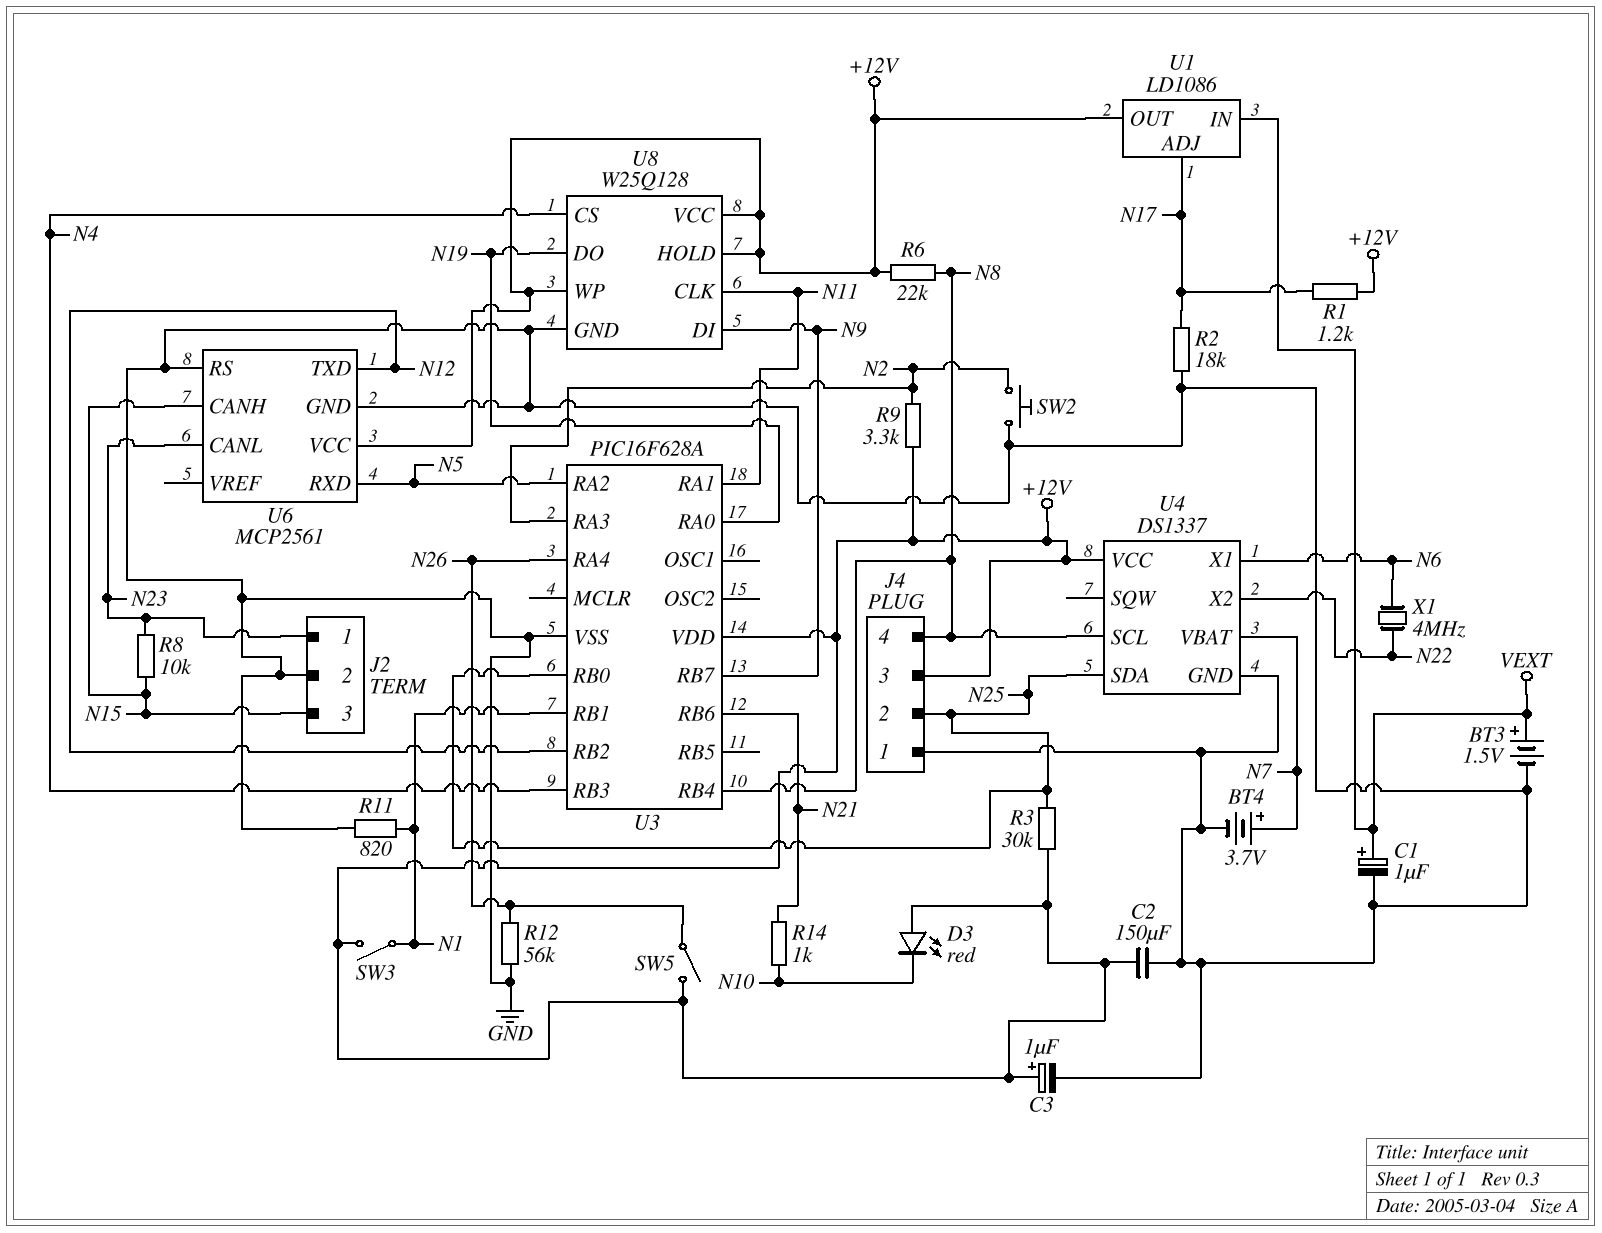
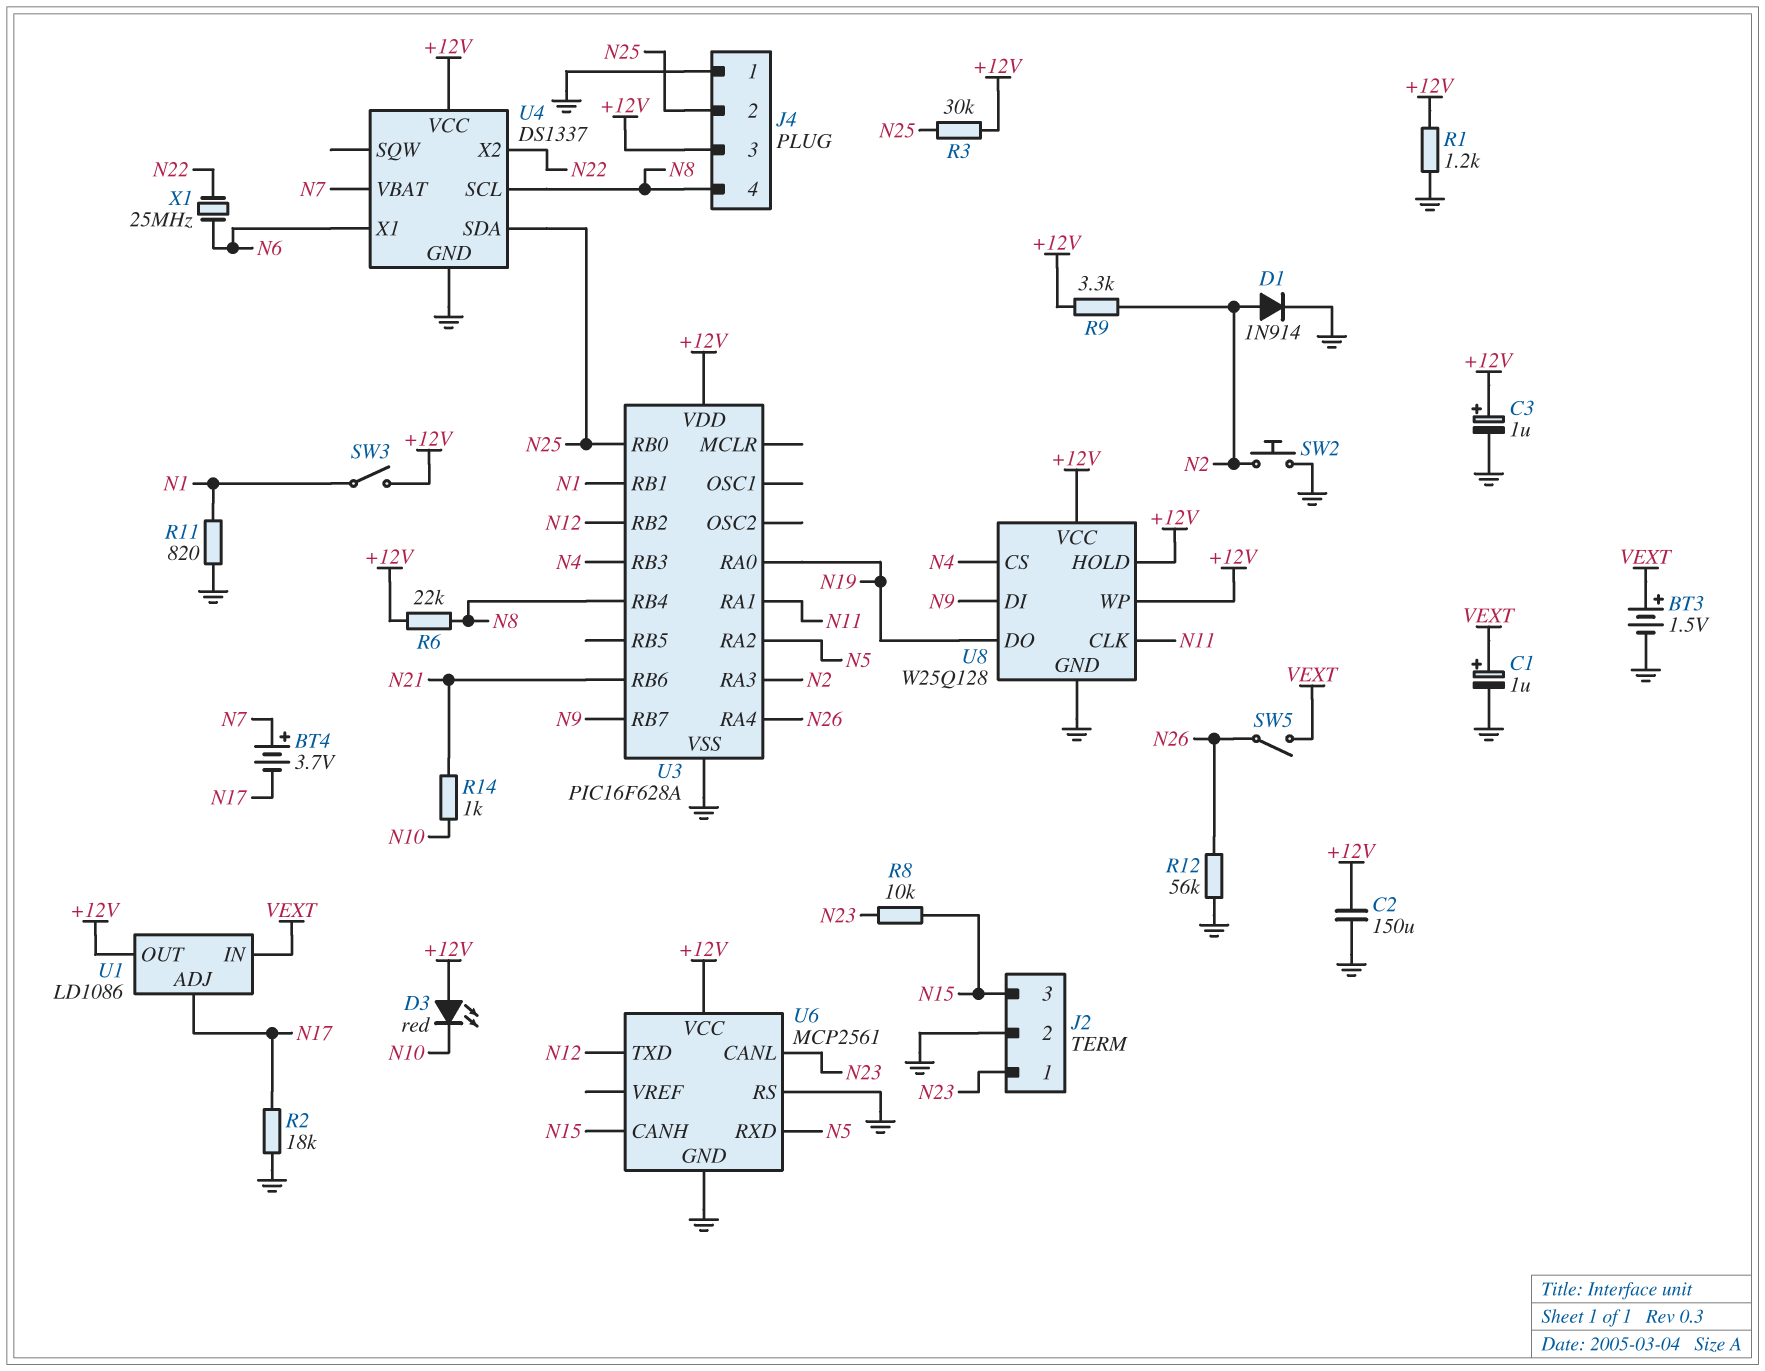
BT4: 3.7V (plus N7, minus GND) -> 3.7V (plus N7, minus N17)
D1: none -> diode 1N914 (A N2, K GND)
R1: 1.2k (+12V, N17) -> 1.2k (+12V, GND)
SW5: switch (+12V, N26) -> switch (N26, VEXT)
X1: 4MHz (N6, N22) -> 25MHz (N6, N22)

